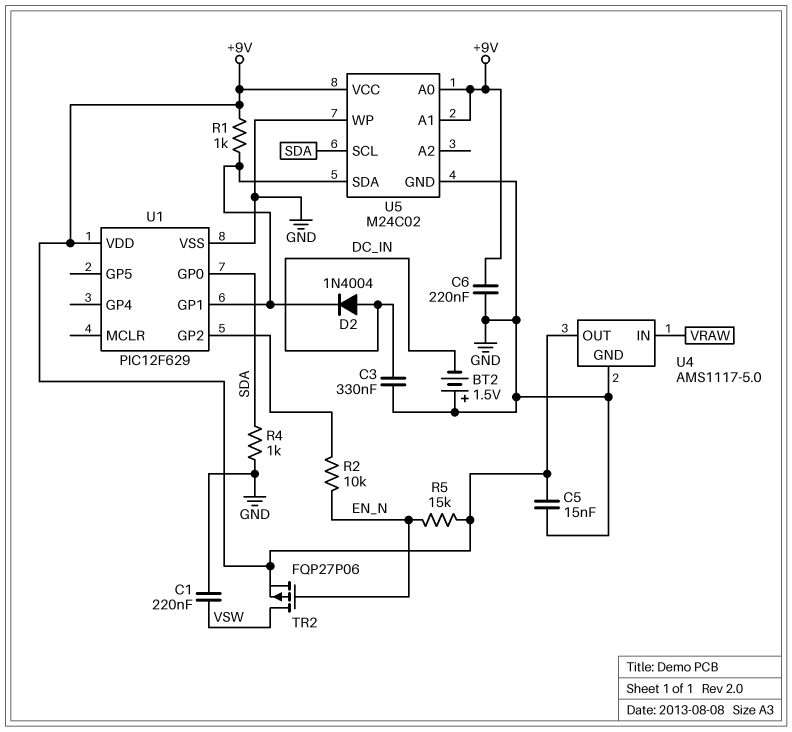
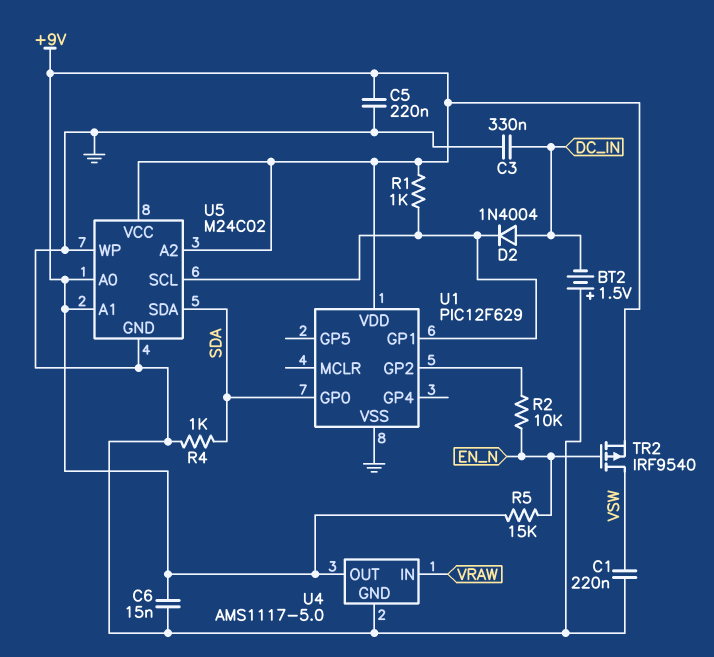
C5: 15nF (+9V, GND) -> 220nF (+9V, GND)
C6: 220nF (+9V, GND) -> 15nF (+9V, GND)
TR2: PMOS FQP27P06 (G EN_N, D VSW, S +9V) -> PMOS IRF9540 (G EN_N, D VSW, S +9V)
U5 pin A2: none -> +9V
U5 pin SCL: SDA -> U1/GP1
U5 pin SDA: U1/GP1 -> SDA

